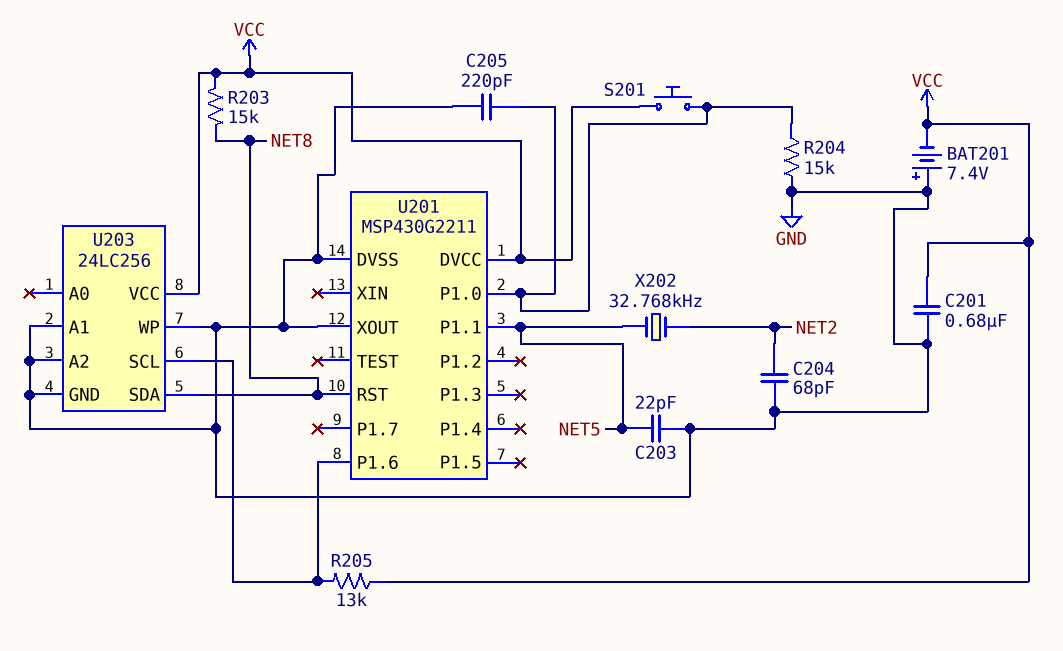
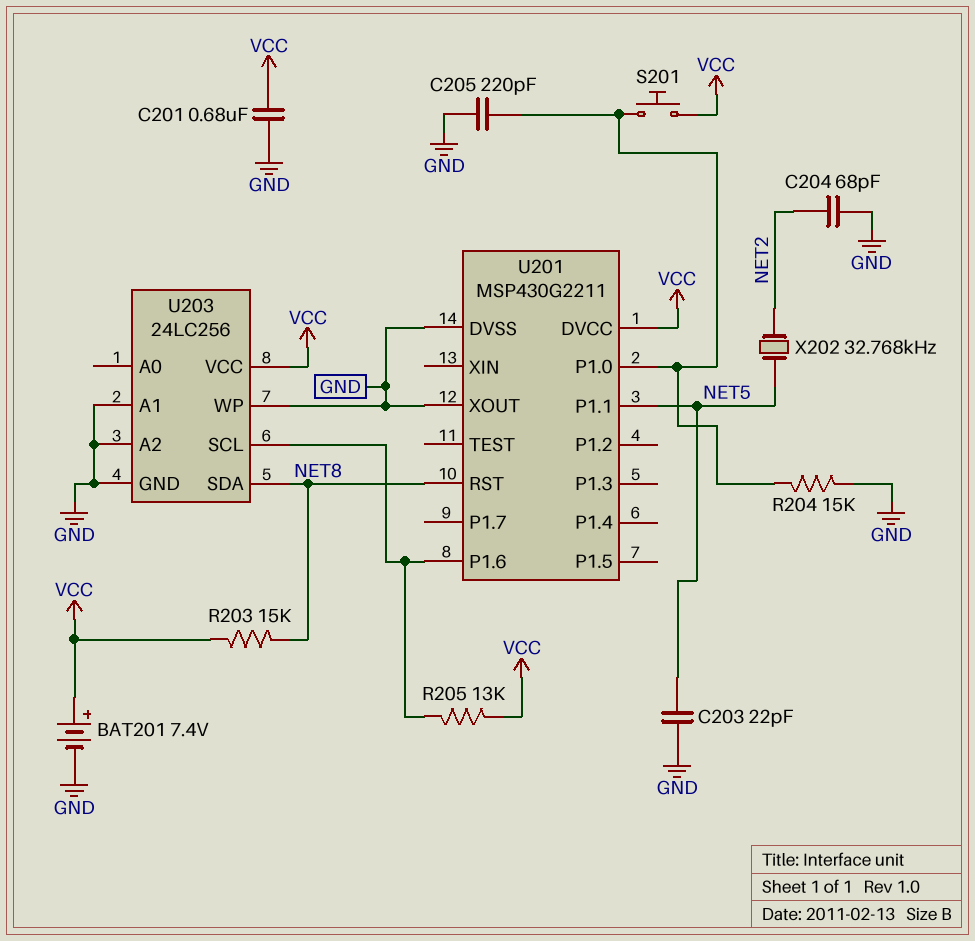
BAT201: 7.4V (plus GND, minus VCC) -> 7.4V (plus VCC, minus GND)

